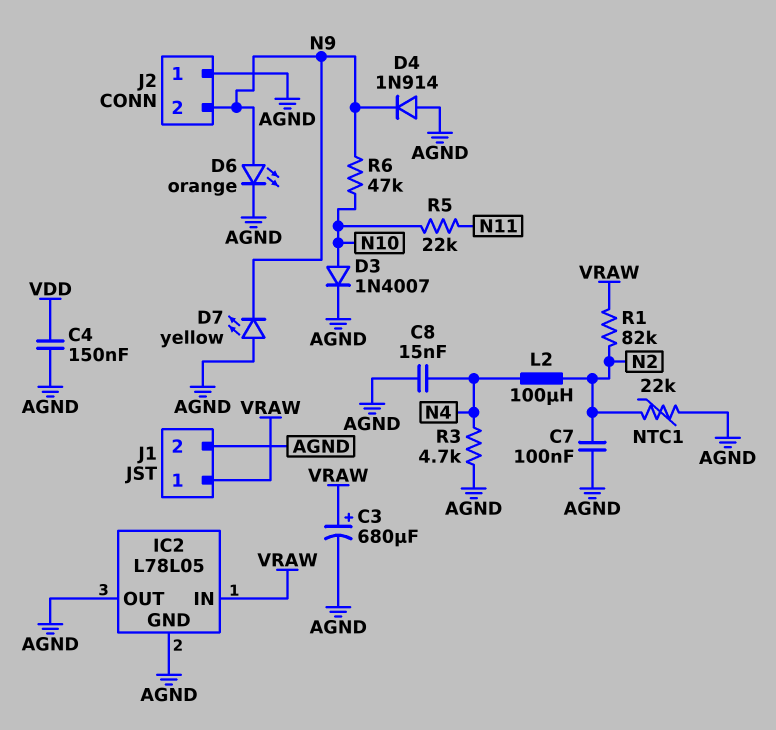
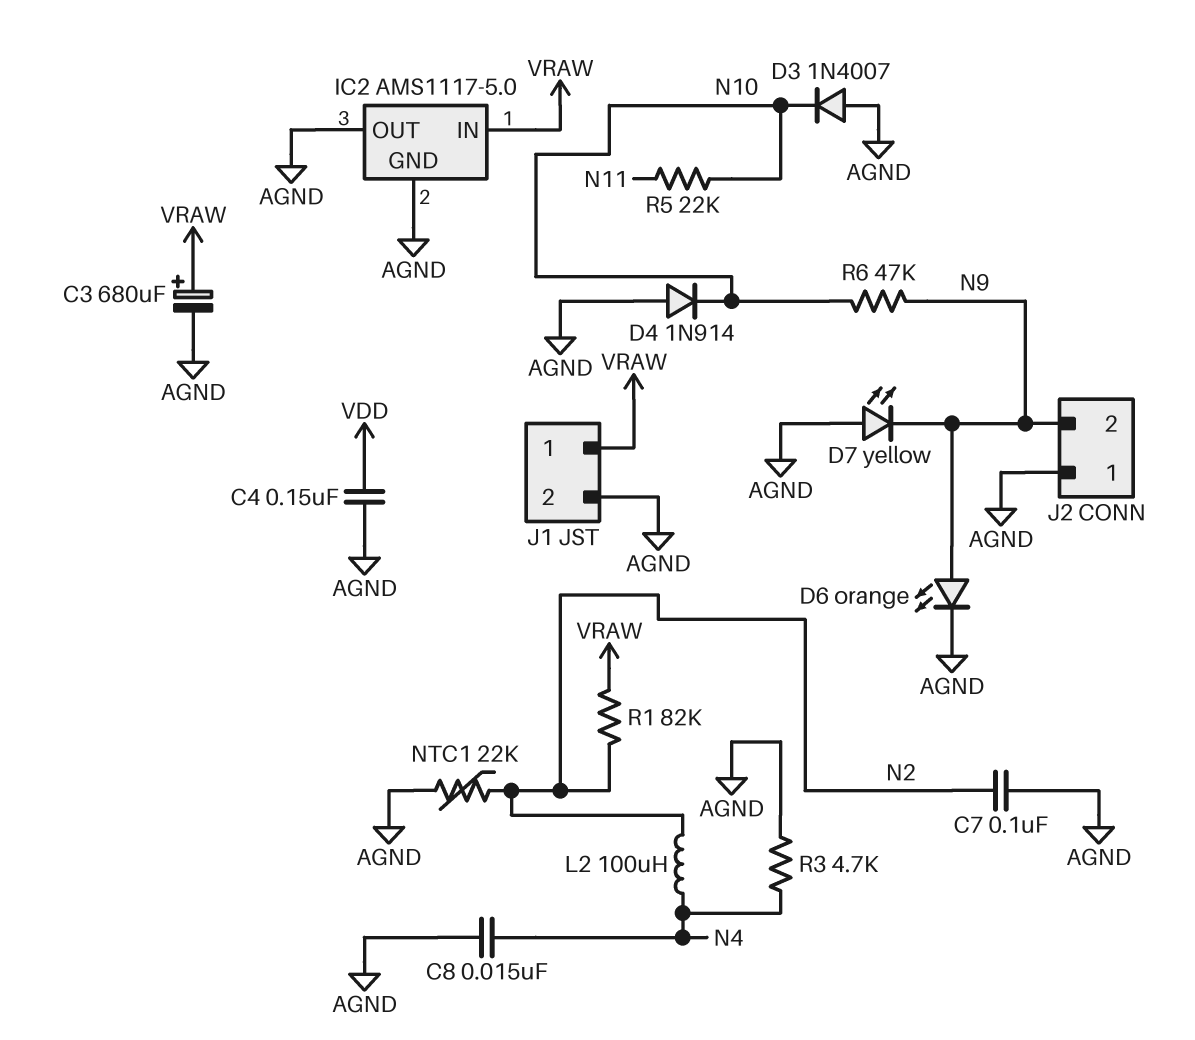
D3: diode 1N4007 (A N10, K AGND) -> diode 1N4007 (A AGND, K N10)
D4: diode 1N914 (A AGND, K N9) -> diode 1N914 (A AGND, K N10)
IC2: L78L05 -> AMS1117-5.0

